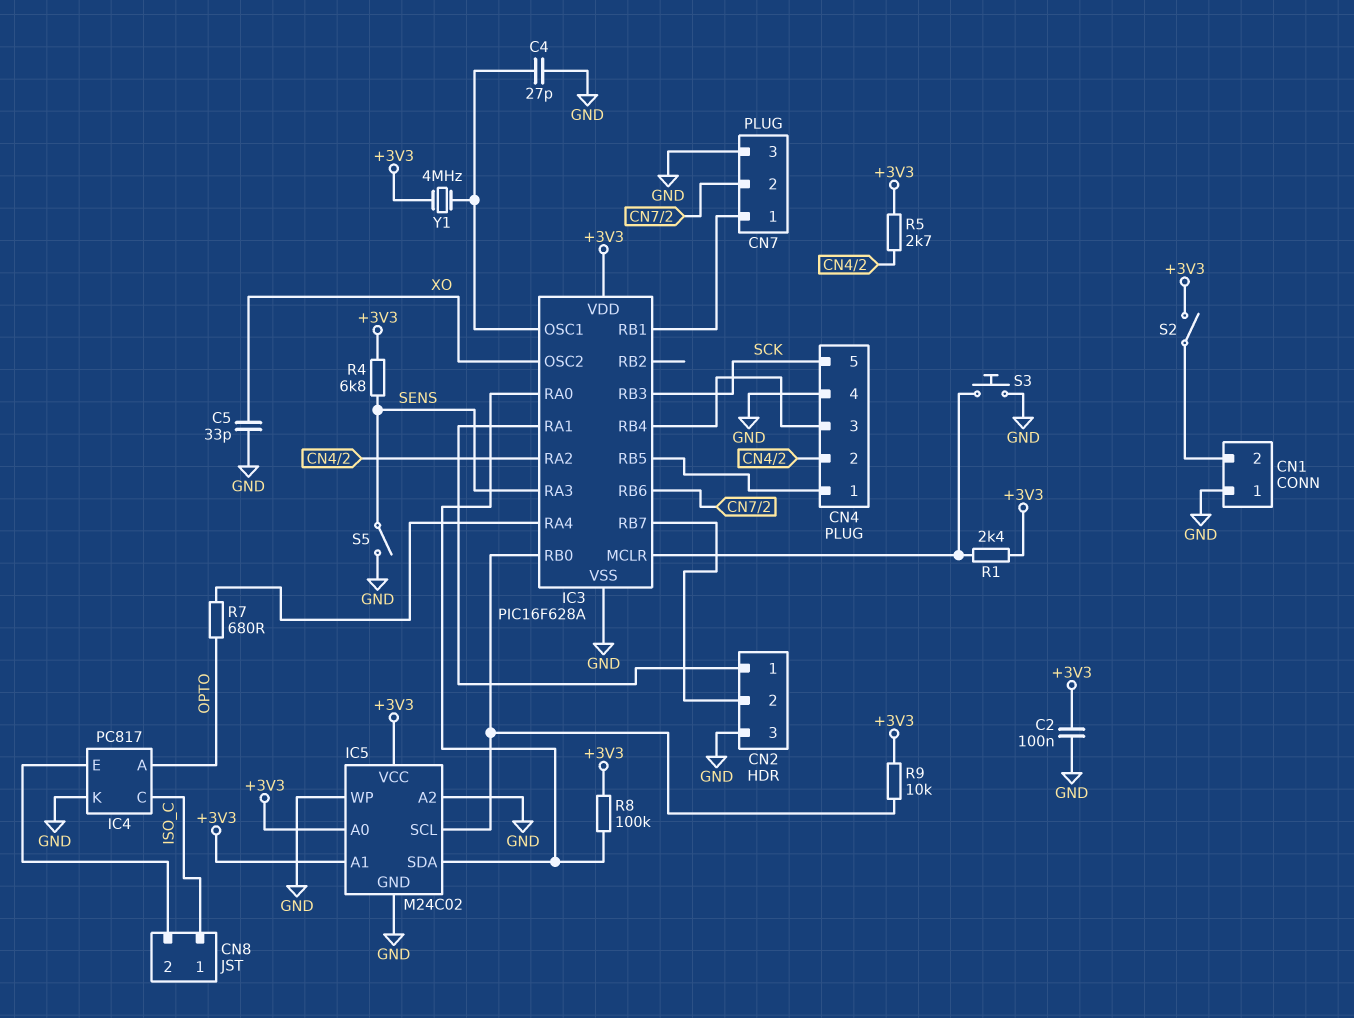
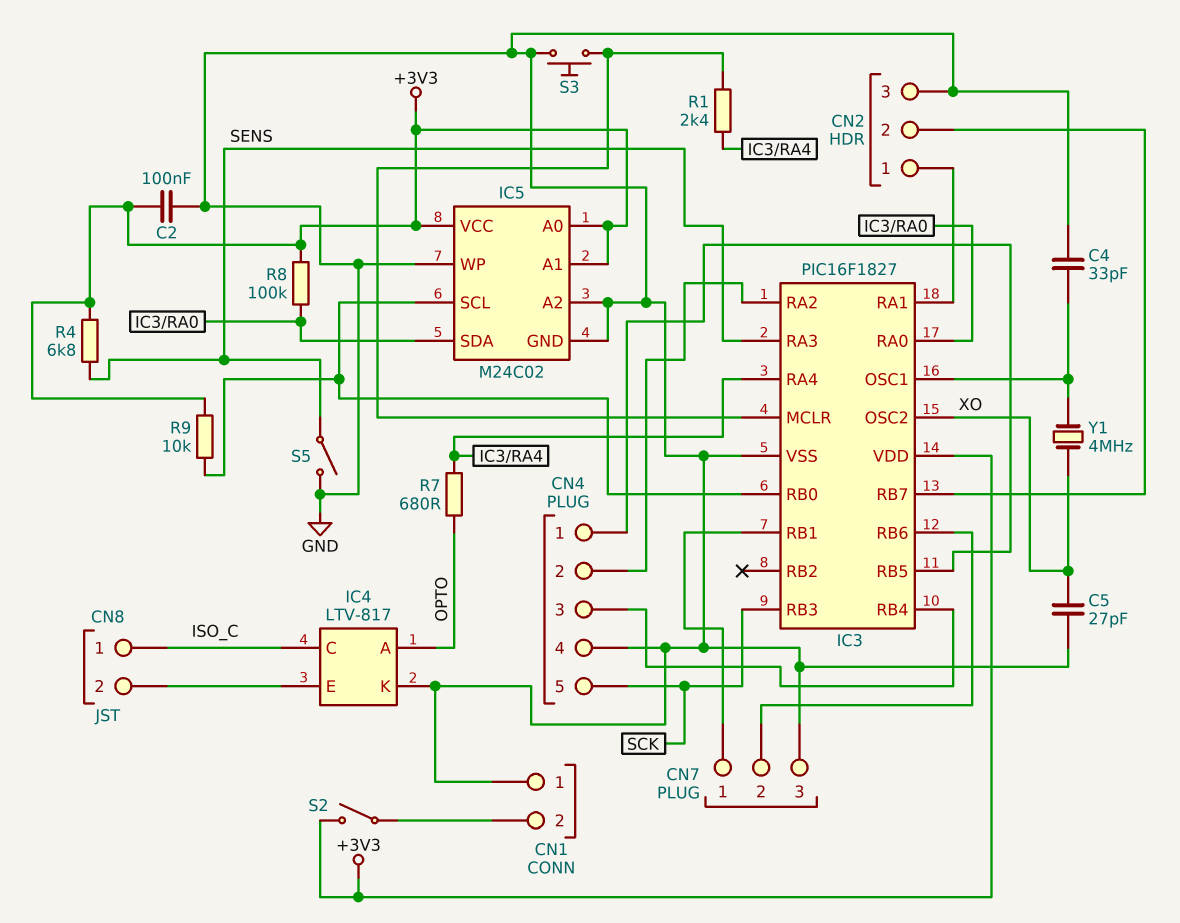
C4: 27pF (GND, IC3/OSC1) -> 33pF (GND, IC3/OSC1)
C5: 33pF (GND, XO) -> 27pF (GND, XO)
IC3: PIC16F628A -> PIC16F1827
IC4: PC817 -> LTV-817
R1: 2.4k (+3V3, IC3/MCLR) -> 2.4k (IC3/MCLR, IC3/RA4)
R5: 2.7k (+3V3, CN4/2) -> none
Y1: 4MHz (+3V3, IC3/OSC1) -> 4MHz (IC3/OSC1, XO)

